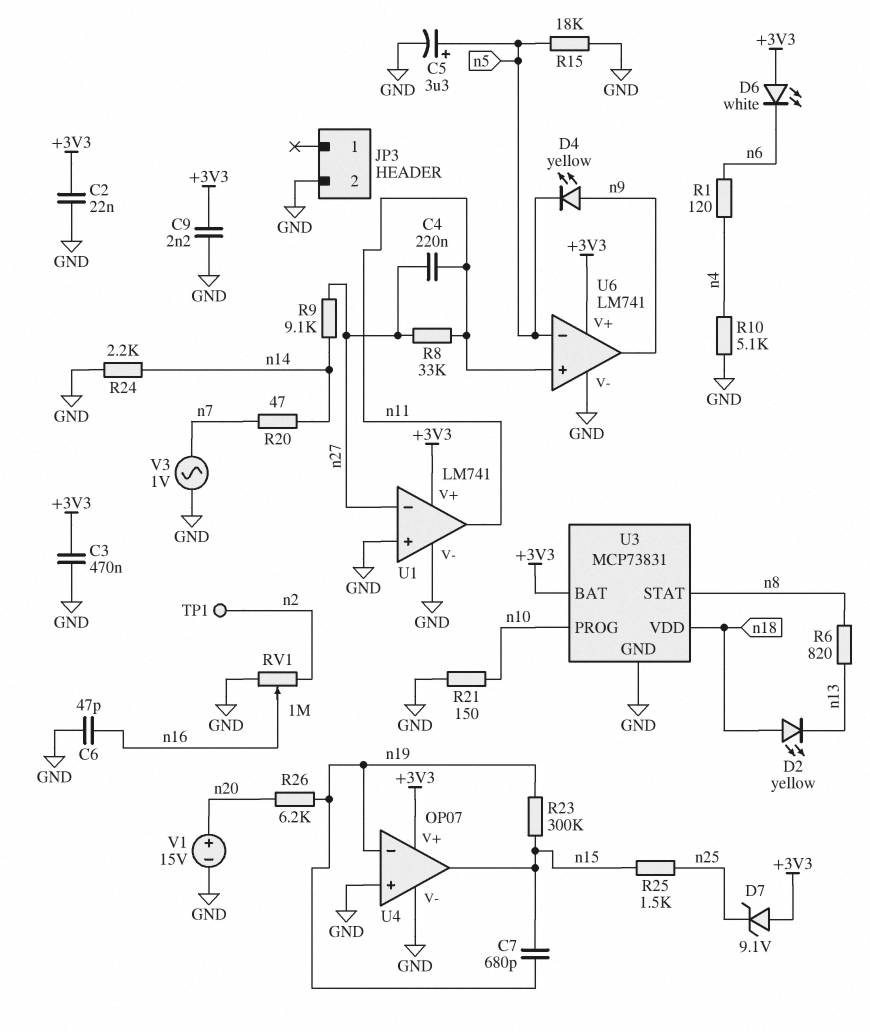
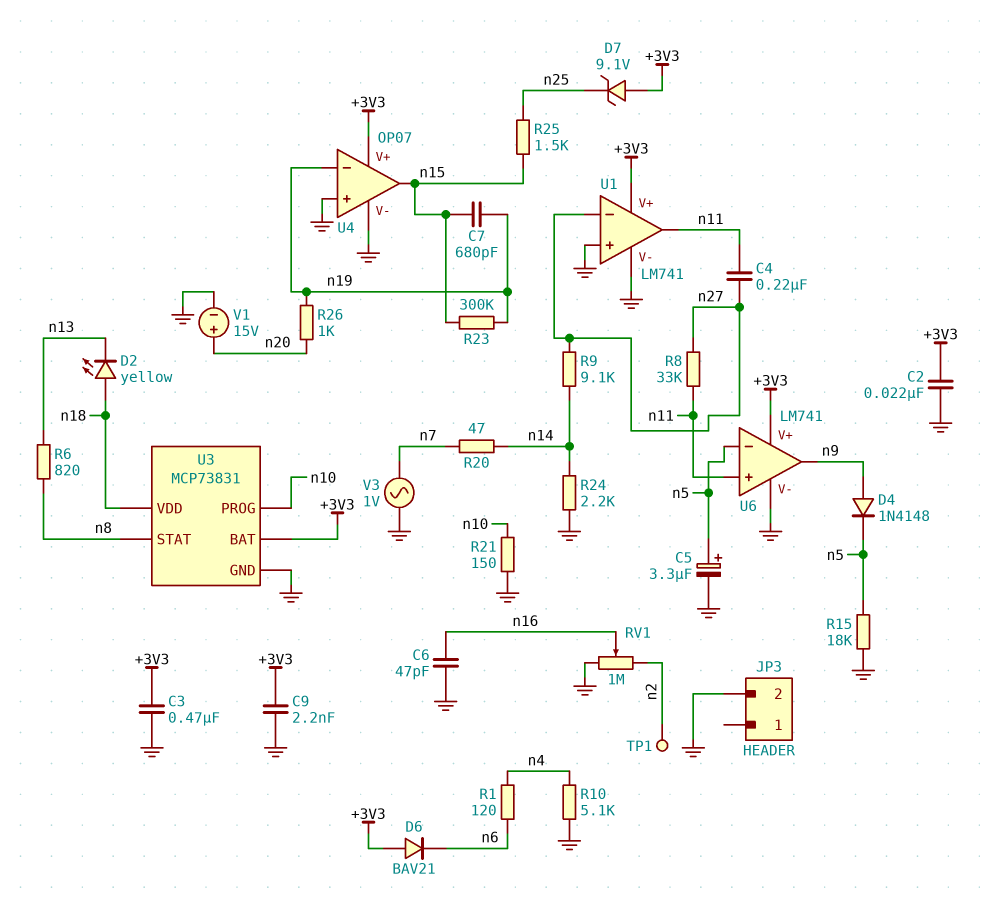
D4: LED yellow (A n9, K n5) -> diode 1N4148 (A n9, K n5)
D6: LED white (A +3V3, K n6) -> diode BAV21 (A +3V3, K n6)
R26: 6.2k (n19, n20) -> 1k (n19, n20)

